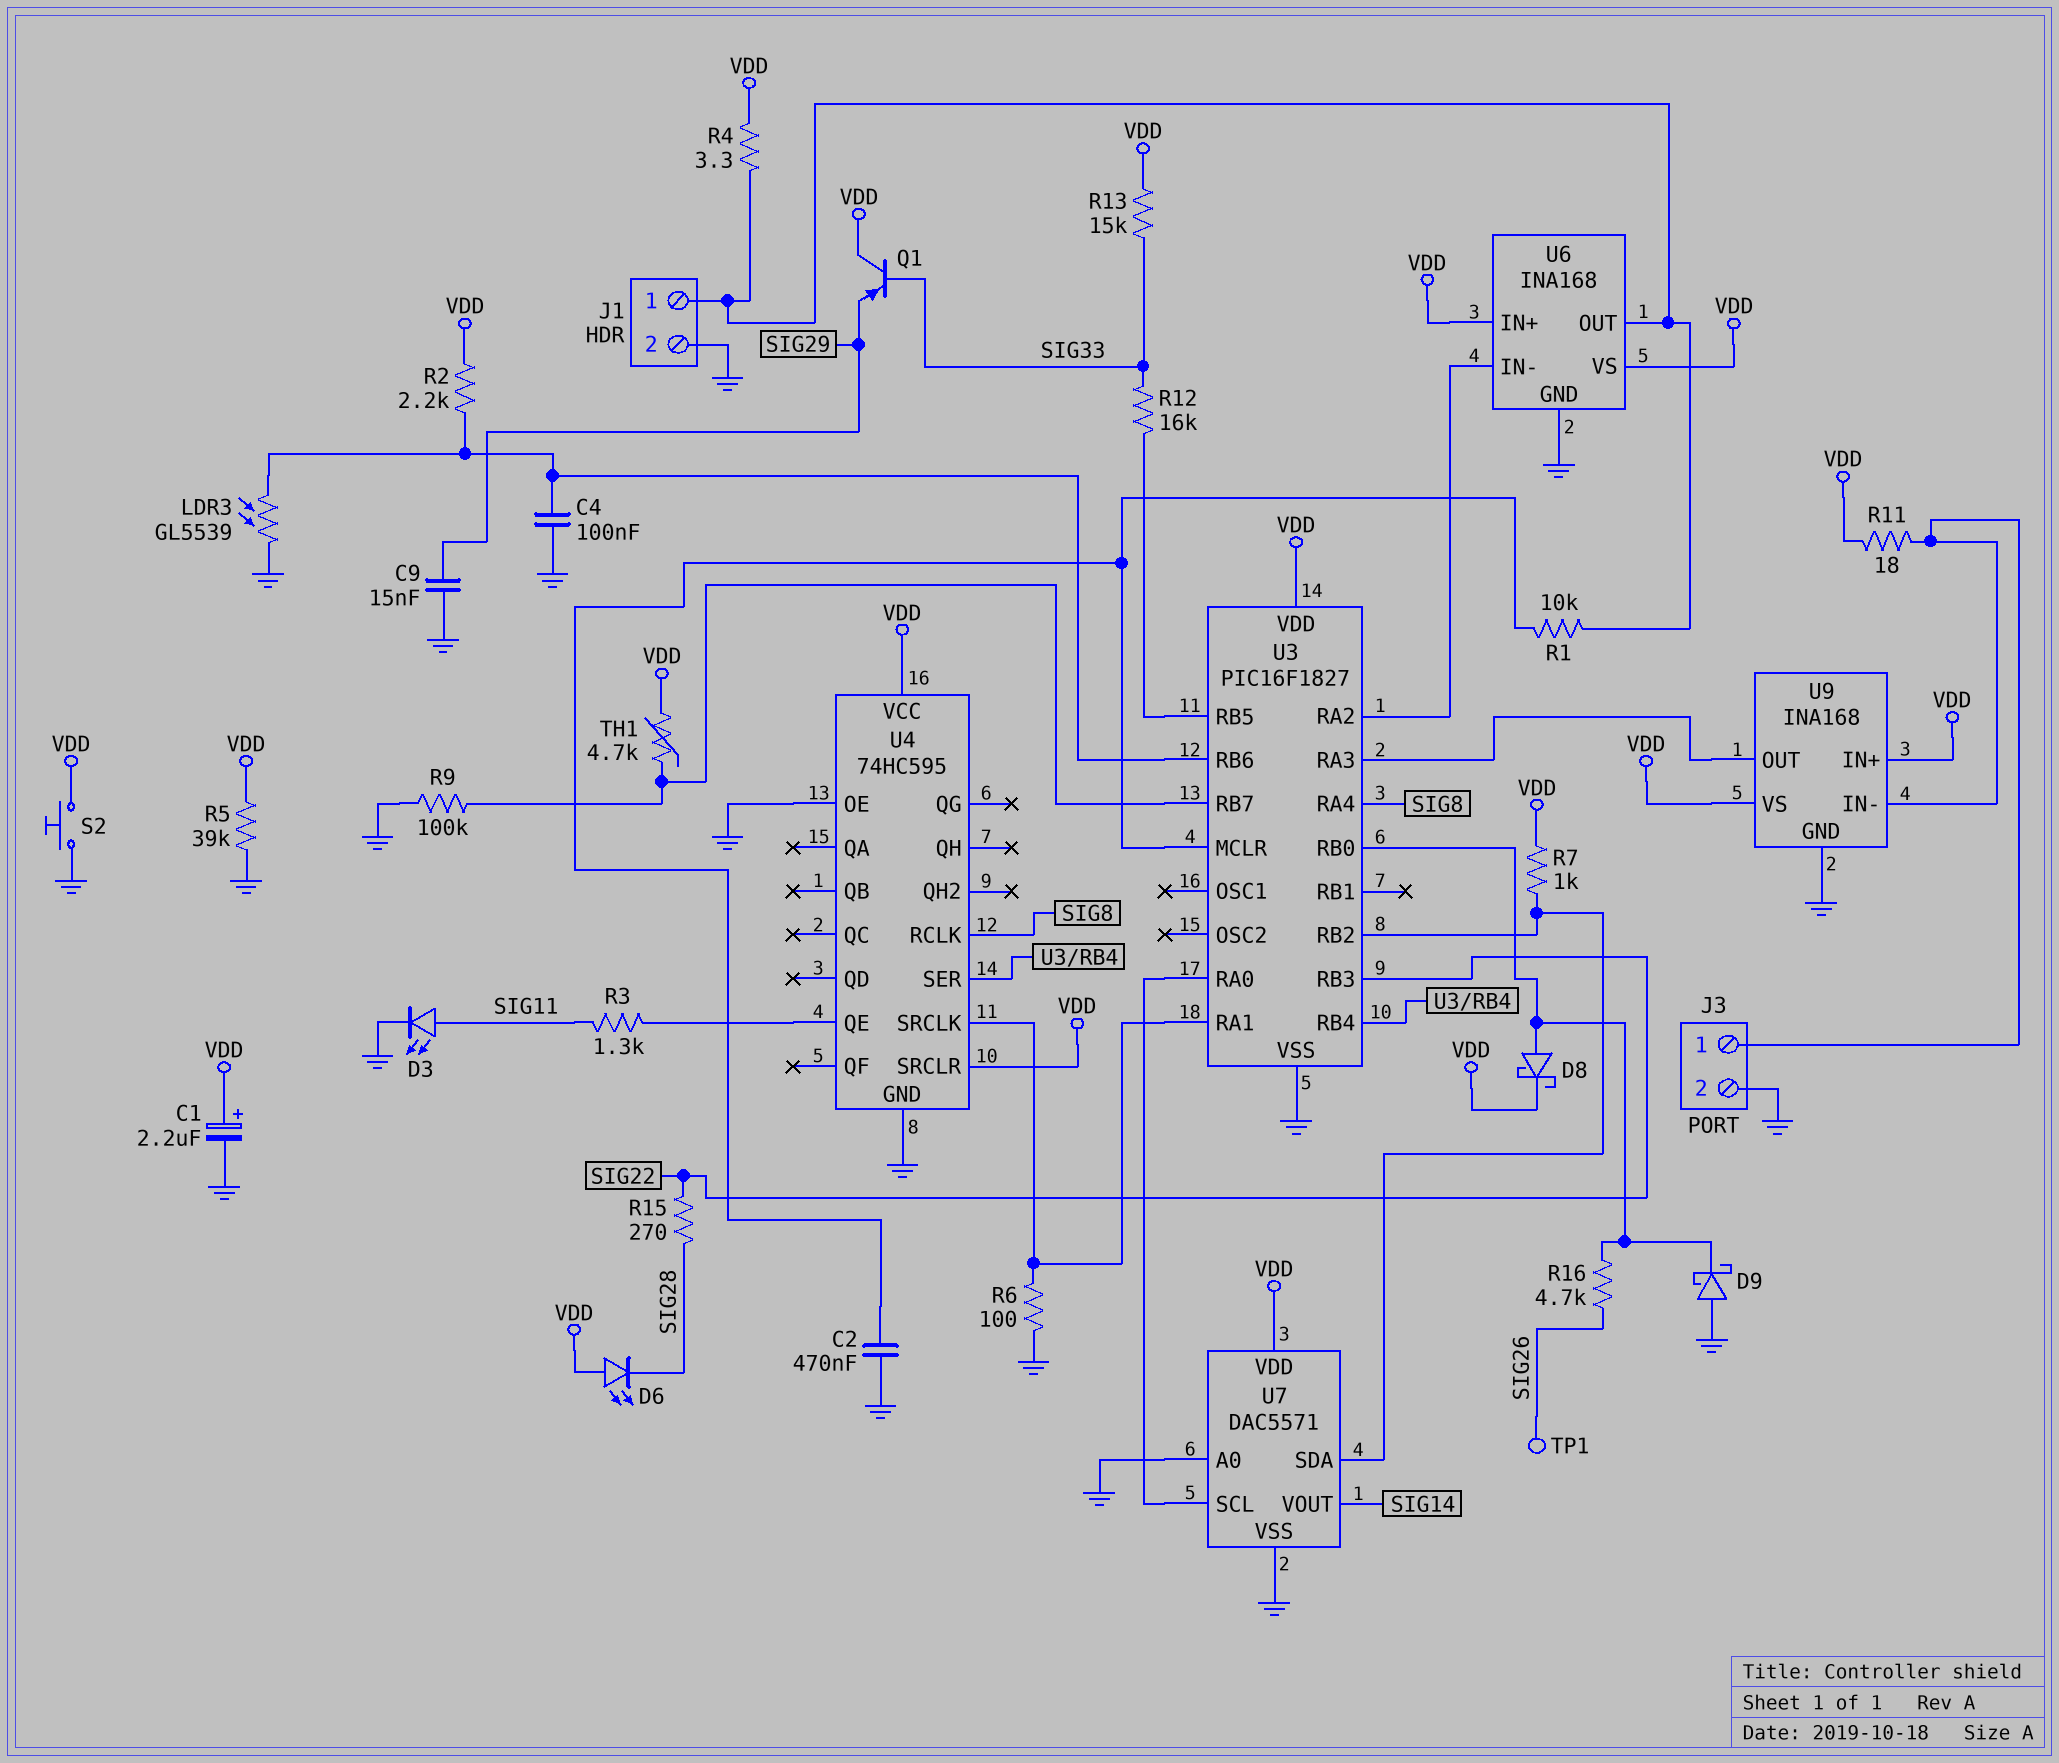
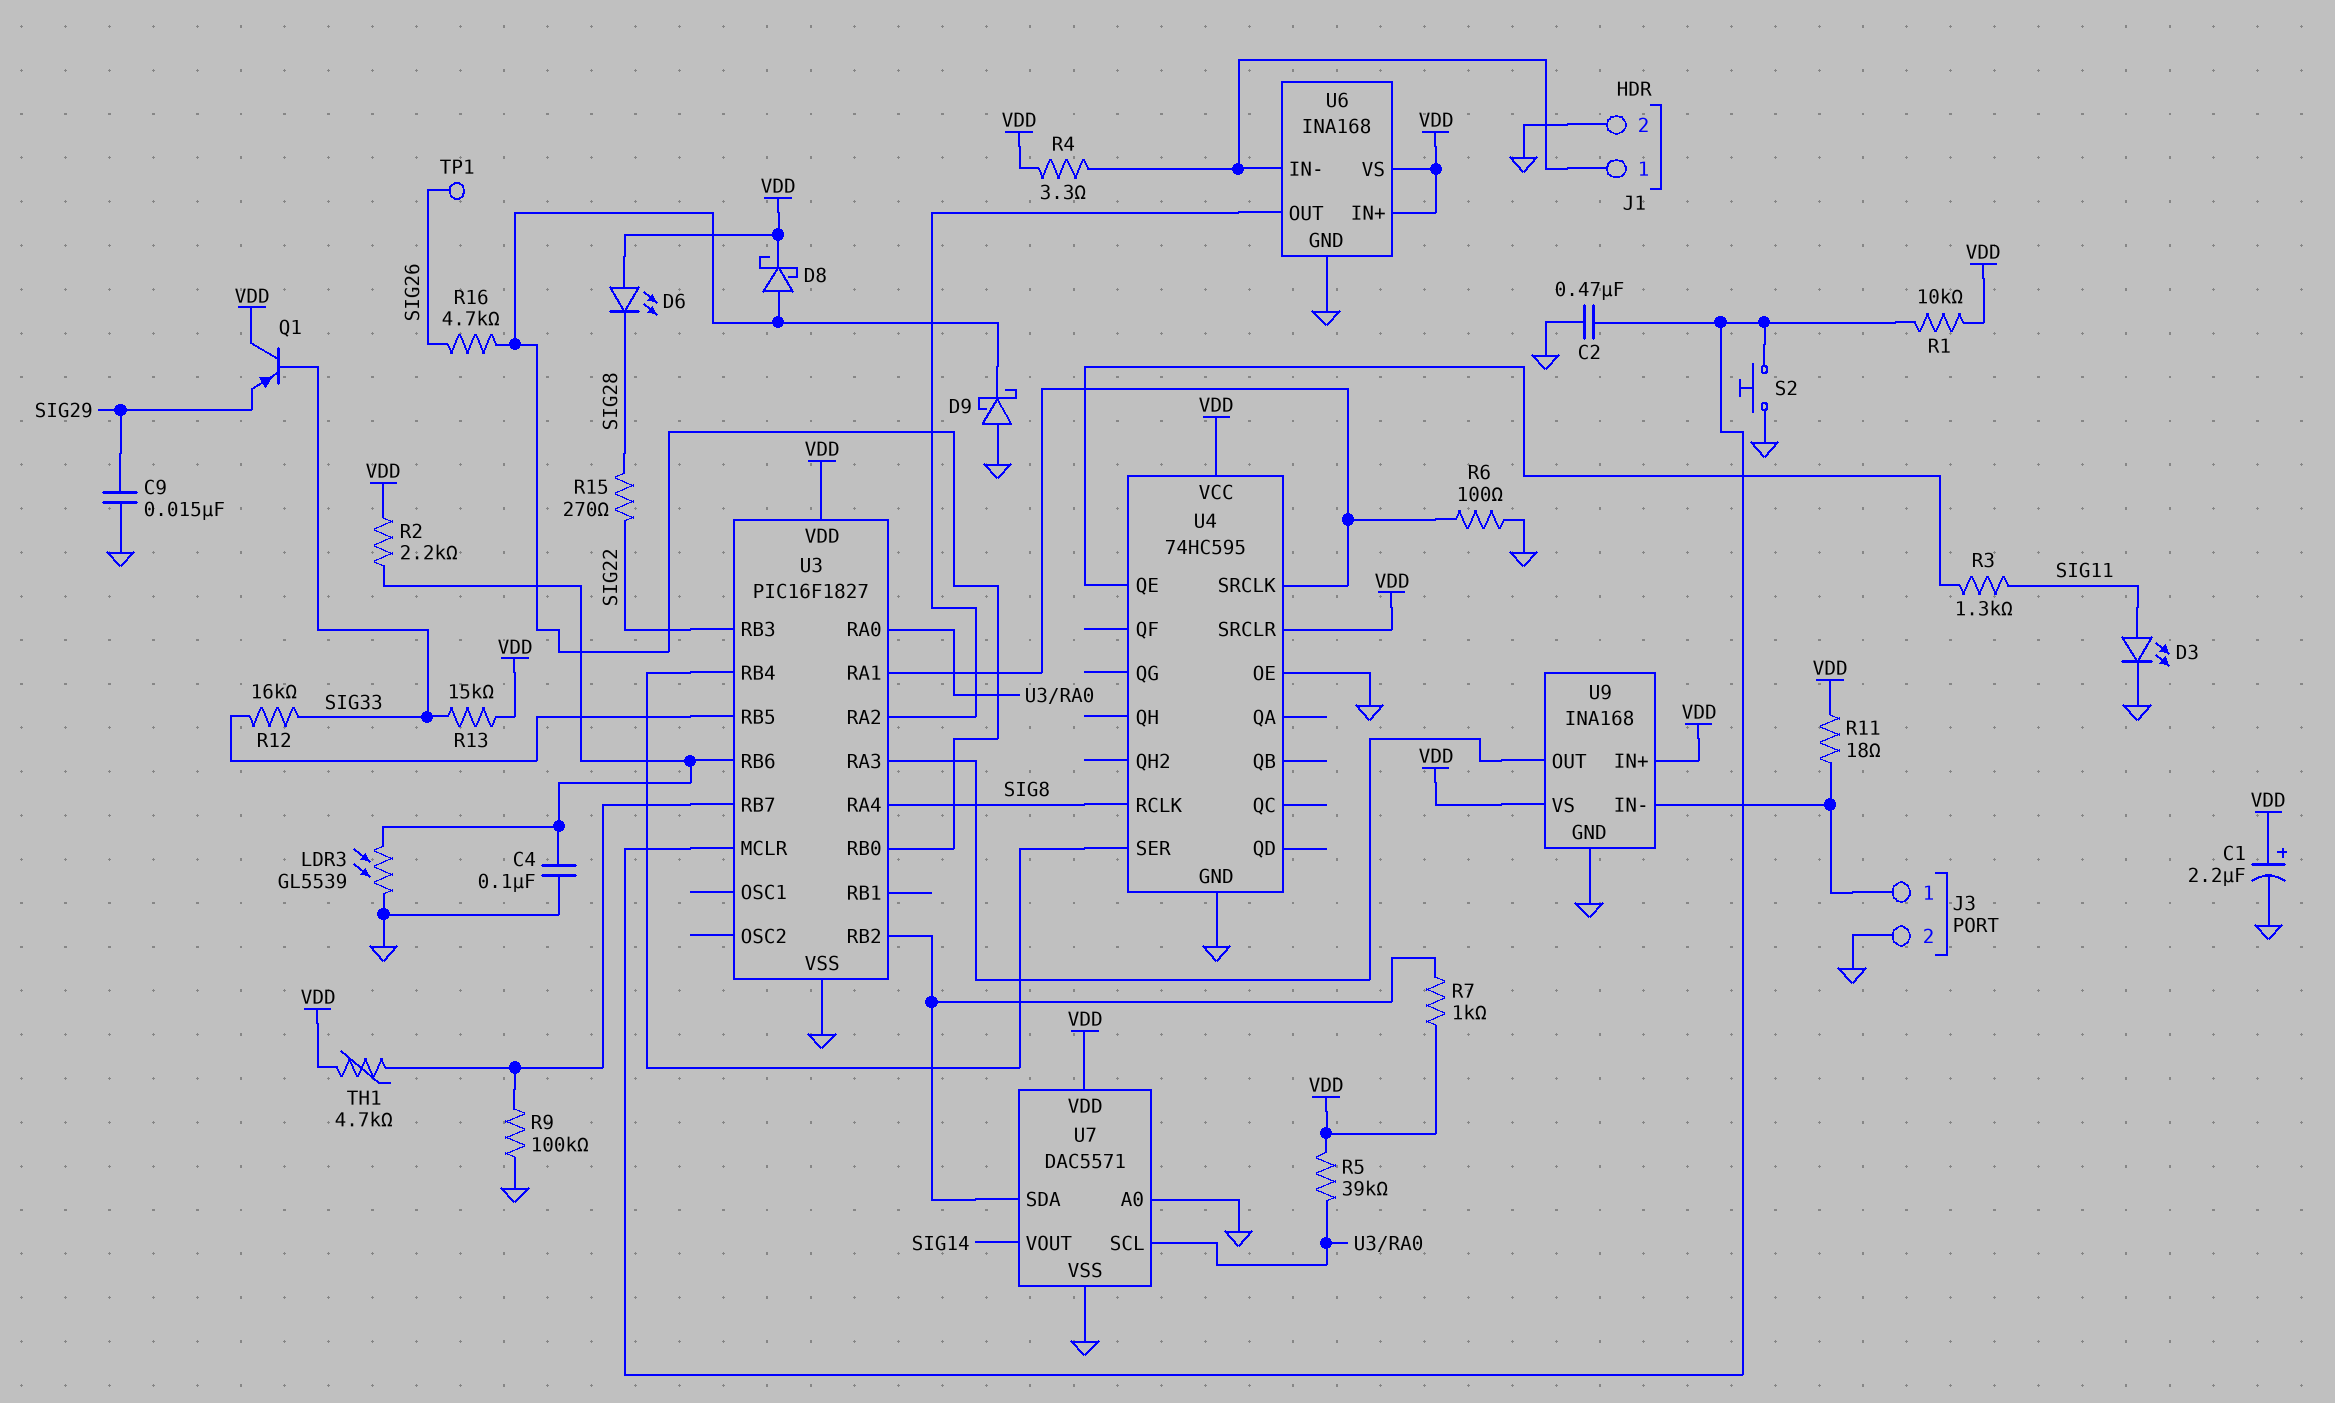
R1: 10k (J1/1, U3/MCLR) -> 10k (U3/MCLR, VDD)
R5: 39k (GND, VDD) -> 39k (U3/RA0, VDD)
S2: button (GND, VDD) -> button (GND, U3/MCLR)
U6 pin IN-: U3/RA2 -> J1/1
U6 pin OUT: J1/1 -> U3/RA2

